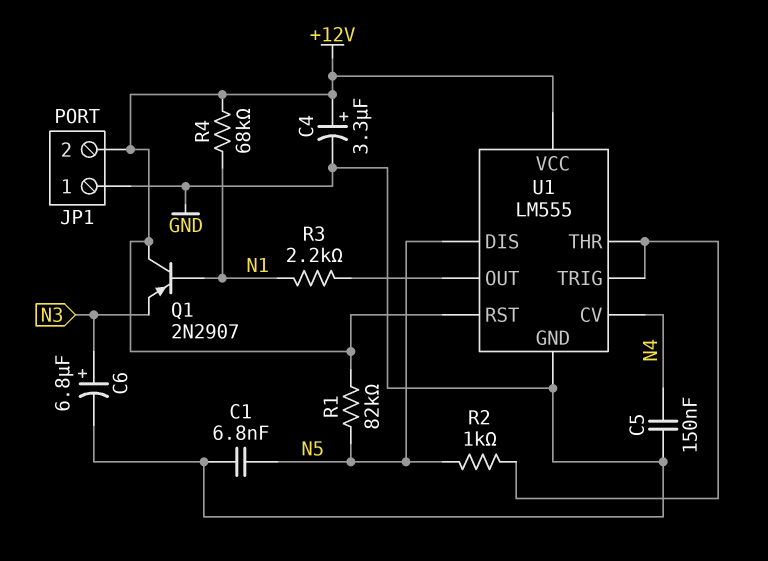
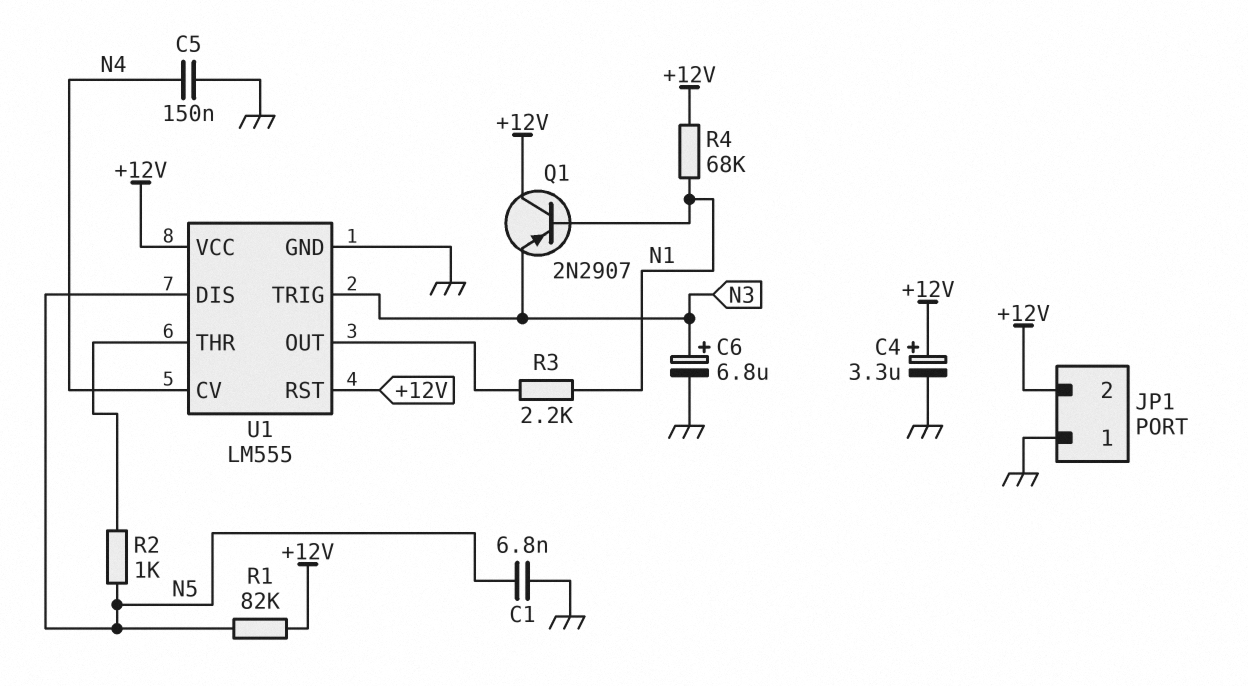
U1 pin TRIG: U1/THR -> N3

